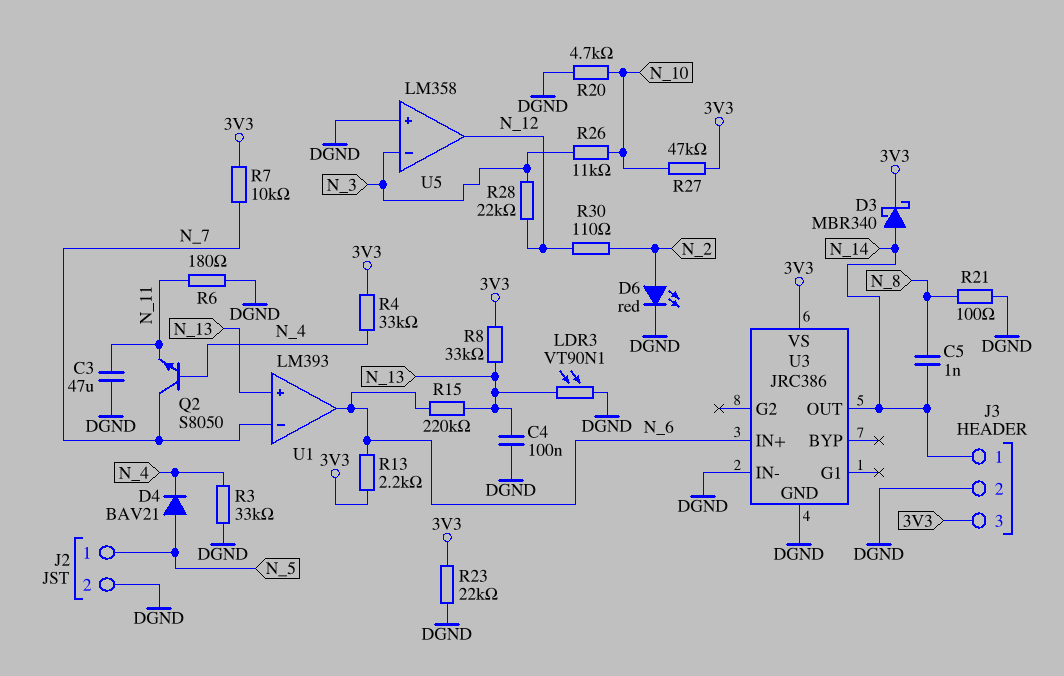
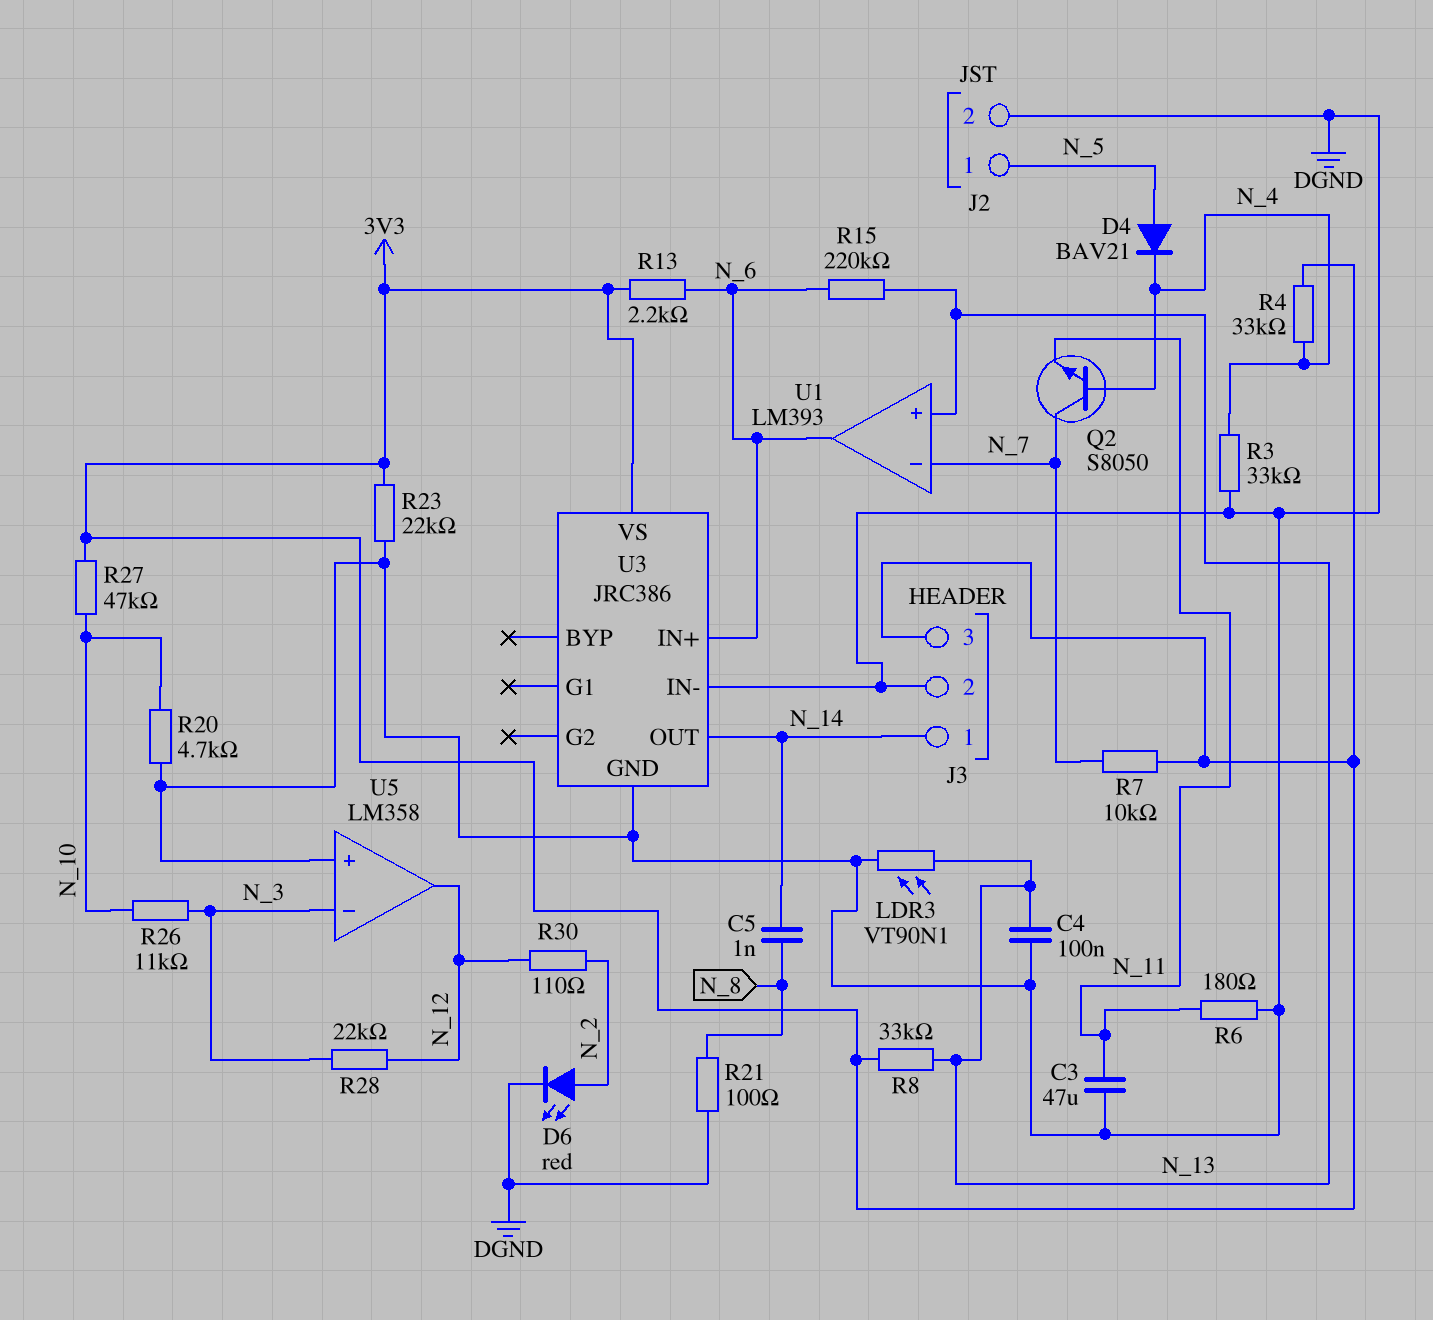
D3: schottky MBR340 (A N_14, K 3V3) -> none

